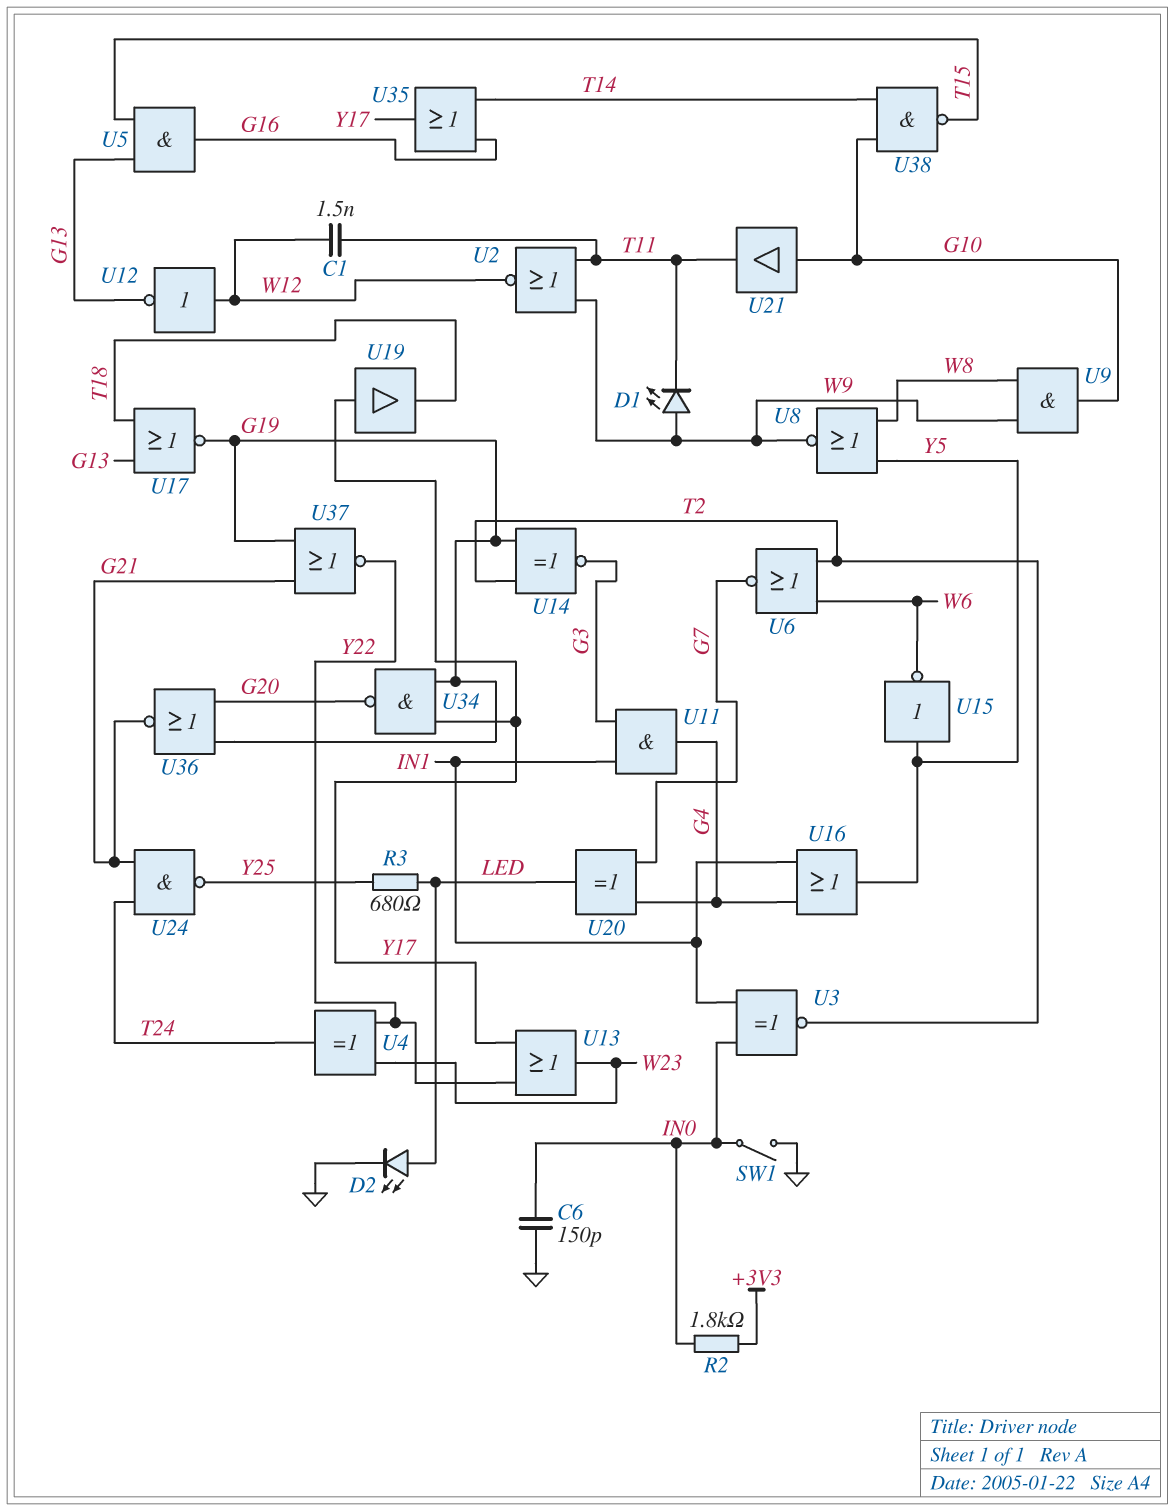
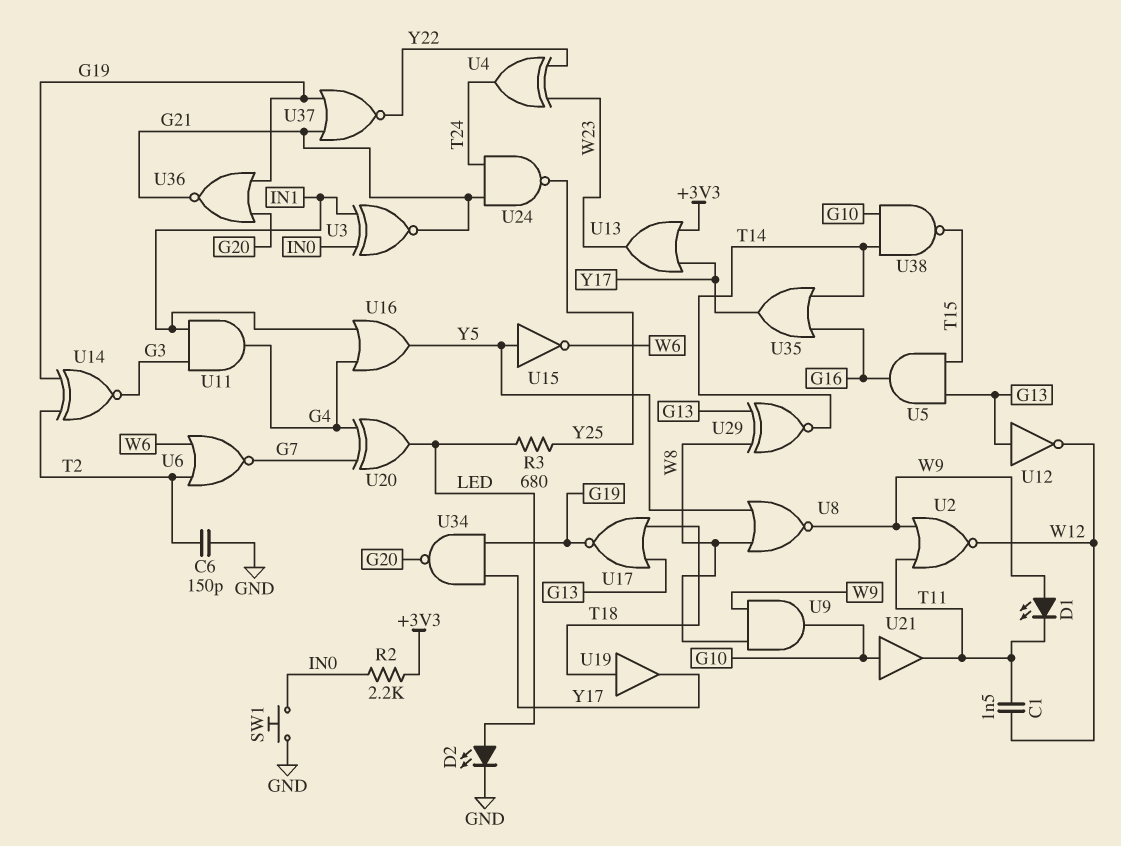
C6: 150pF (GND, IN0) -> 150pF (GND, T2)
R2: 1.8k (+3V3, IN0) -> 2.2k (+3V3, IN0)
SW1: switch (GND, IN0) -> button (GND, IN0)
U3: XNOR (in IN0, in IN1, out T2) -> XNOR (in IN0, in IN1, out G21)
U12: NOT (in W12, out G13) -> NOT (in G13, out W12)
U13: OR (in Y17, in Y22, out W23) -> OR (in +3V3, in Y17, out W23)
U19: buffer (in Y17, out T18) -> buffer (in T18, out Y17)
U29: none -> XNOR (in G13, in W8, out T14)

